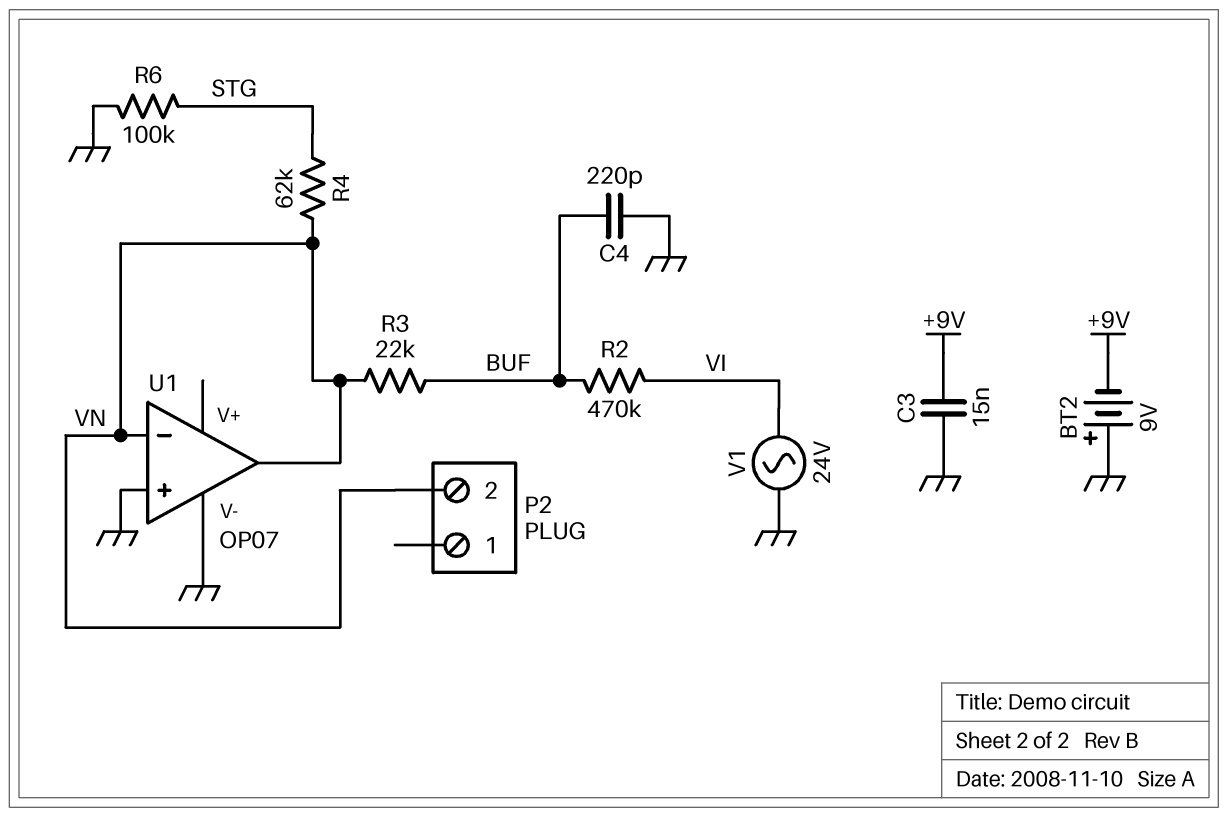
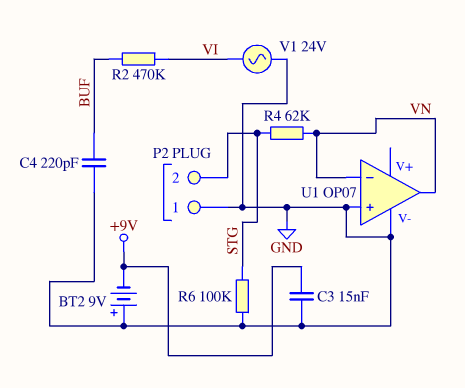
P2 pin 1: none -> GND
P2 pin 2: VN -> STG
R3: 22k (BUF, VN) -> none

